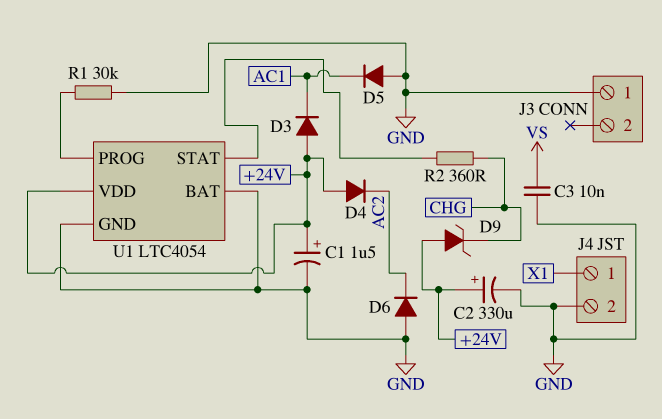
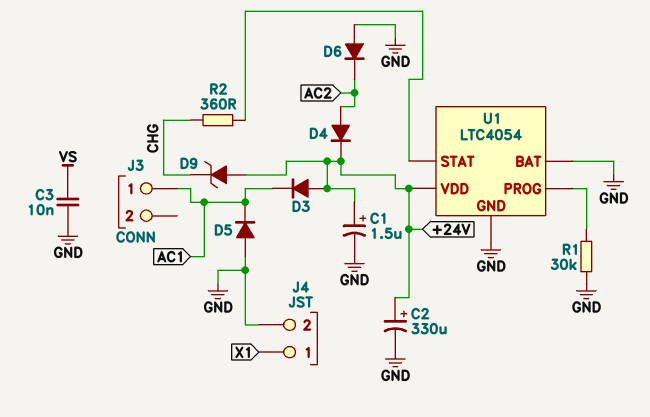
D4: diode (A +24V, K AC2) -> diode (A AC2, K +24V)
J3 pin 1: GND -> AC1

